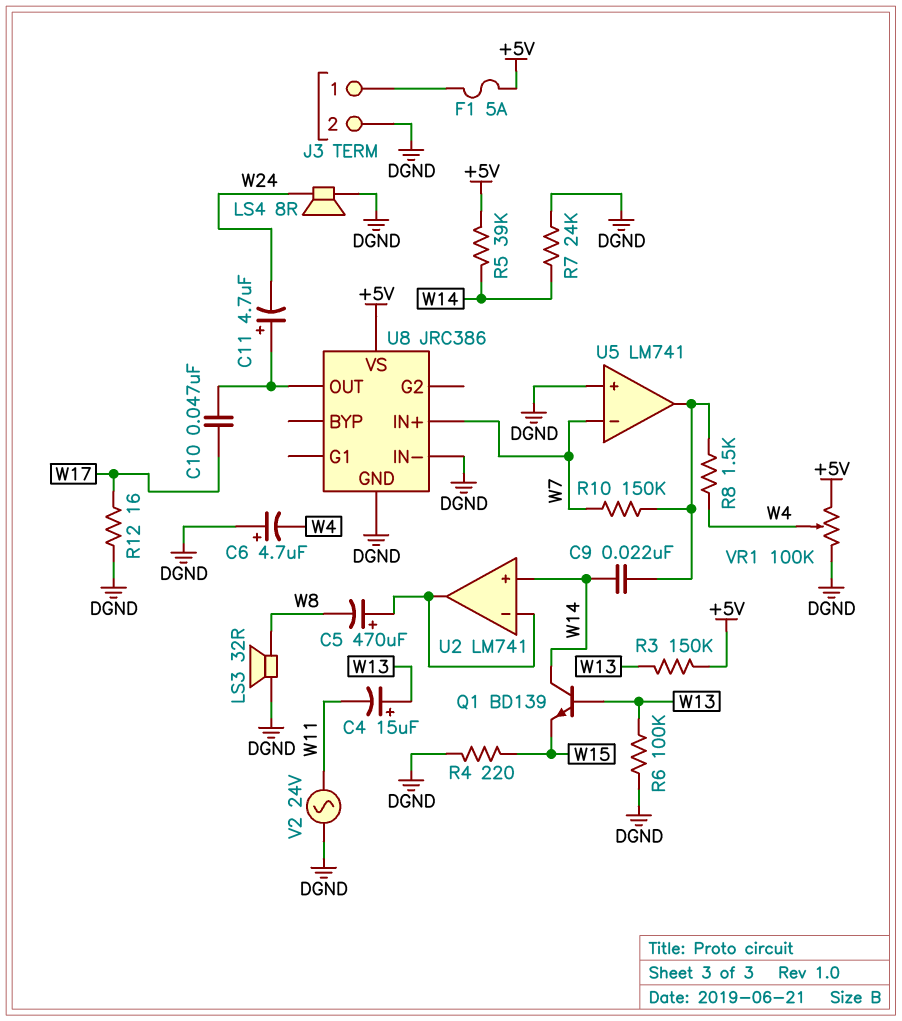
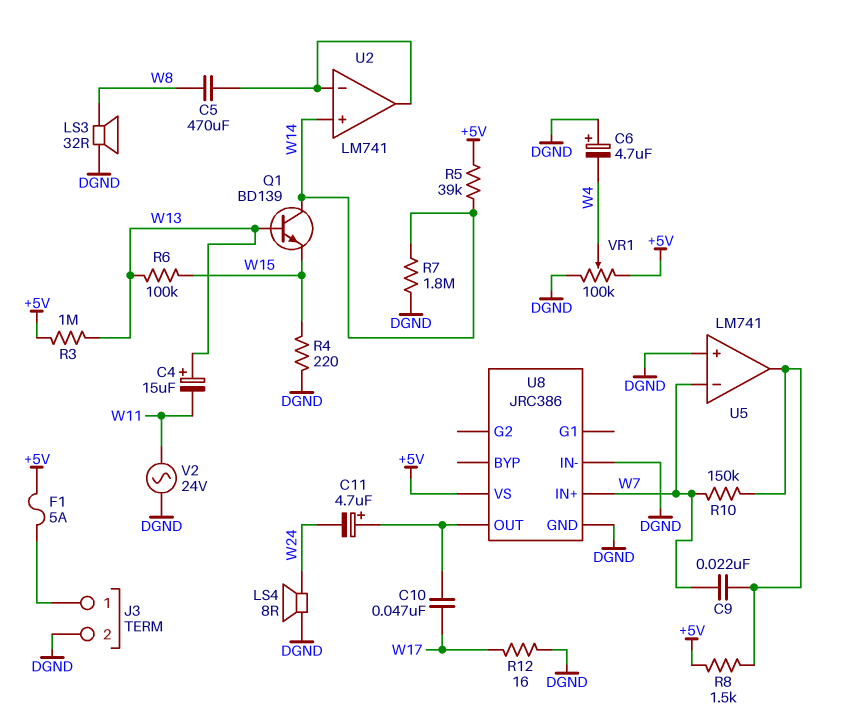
C5: 470uF (plus U2/in-, minus W8) -> 470uF (U2/in-, W8)
C9: 22nF (U5/out, W14) -> 22nF (U5/out, W7)
R3: 150k (+5V, W13) -> 1M (+5V, W13)
R6: 100k (DGND, W13) -> 100k (W13, W15)
R7: 24k (DGND, W14) -> 1.8M (DGND, W14)
R8: 1.5k (U5/out, W4) -> 1.5k (+5V, U5/out)

